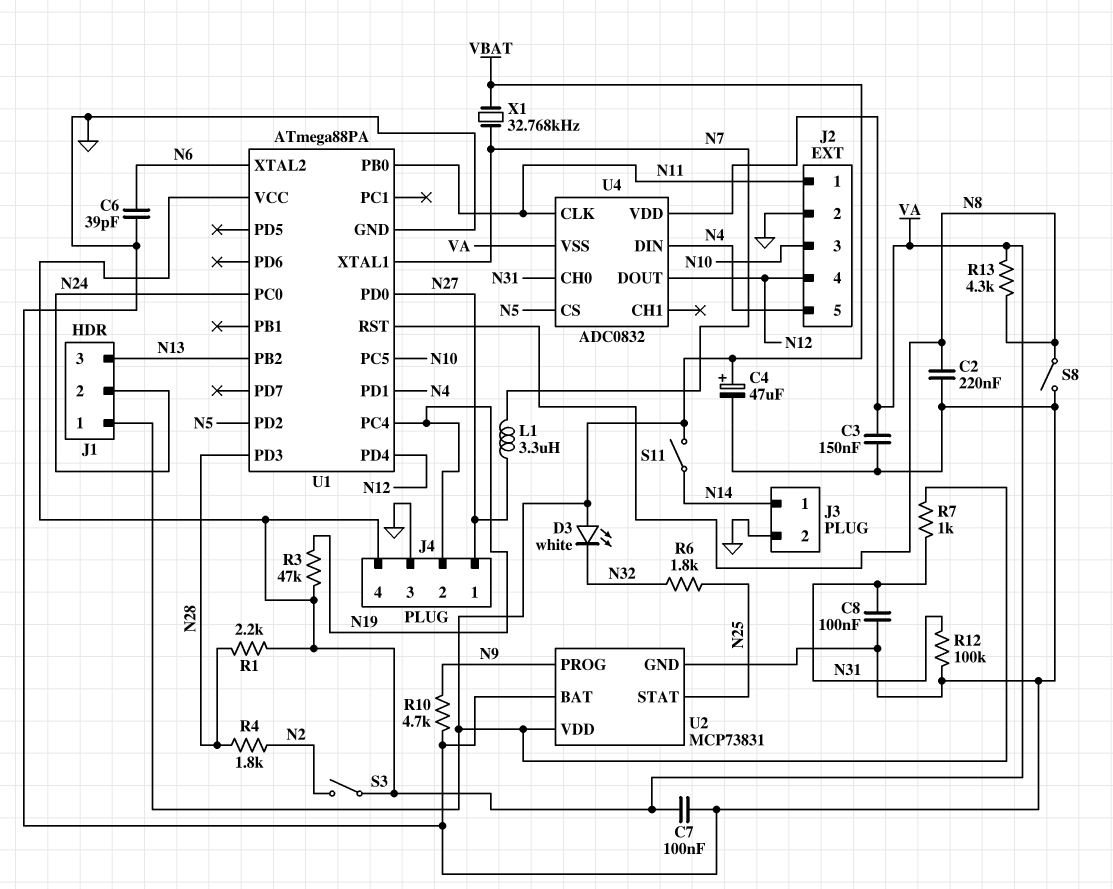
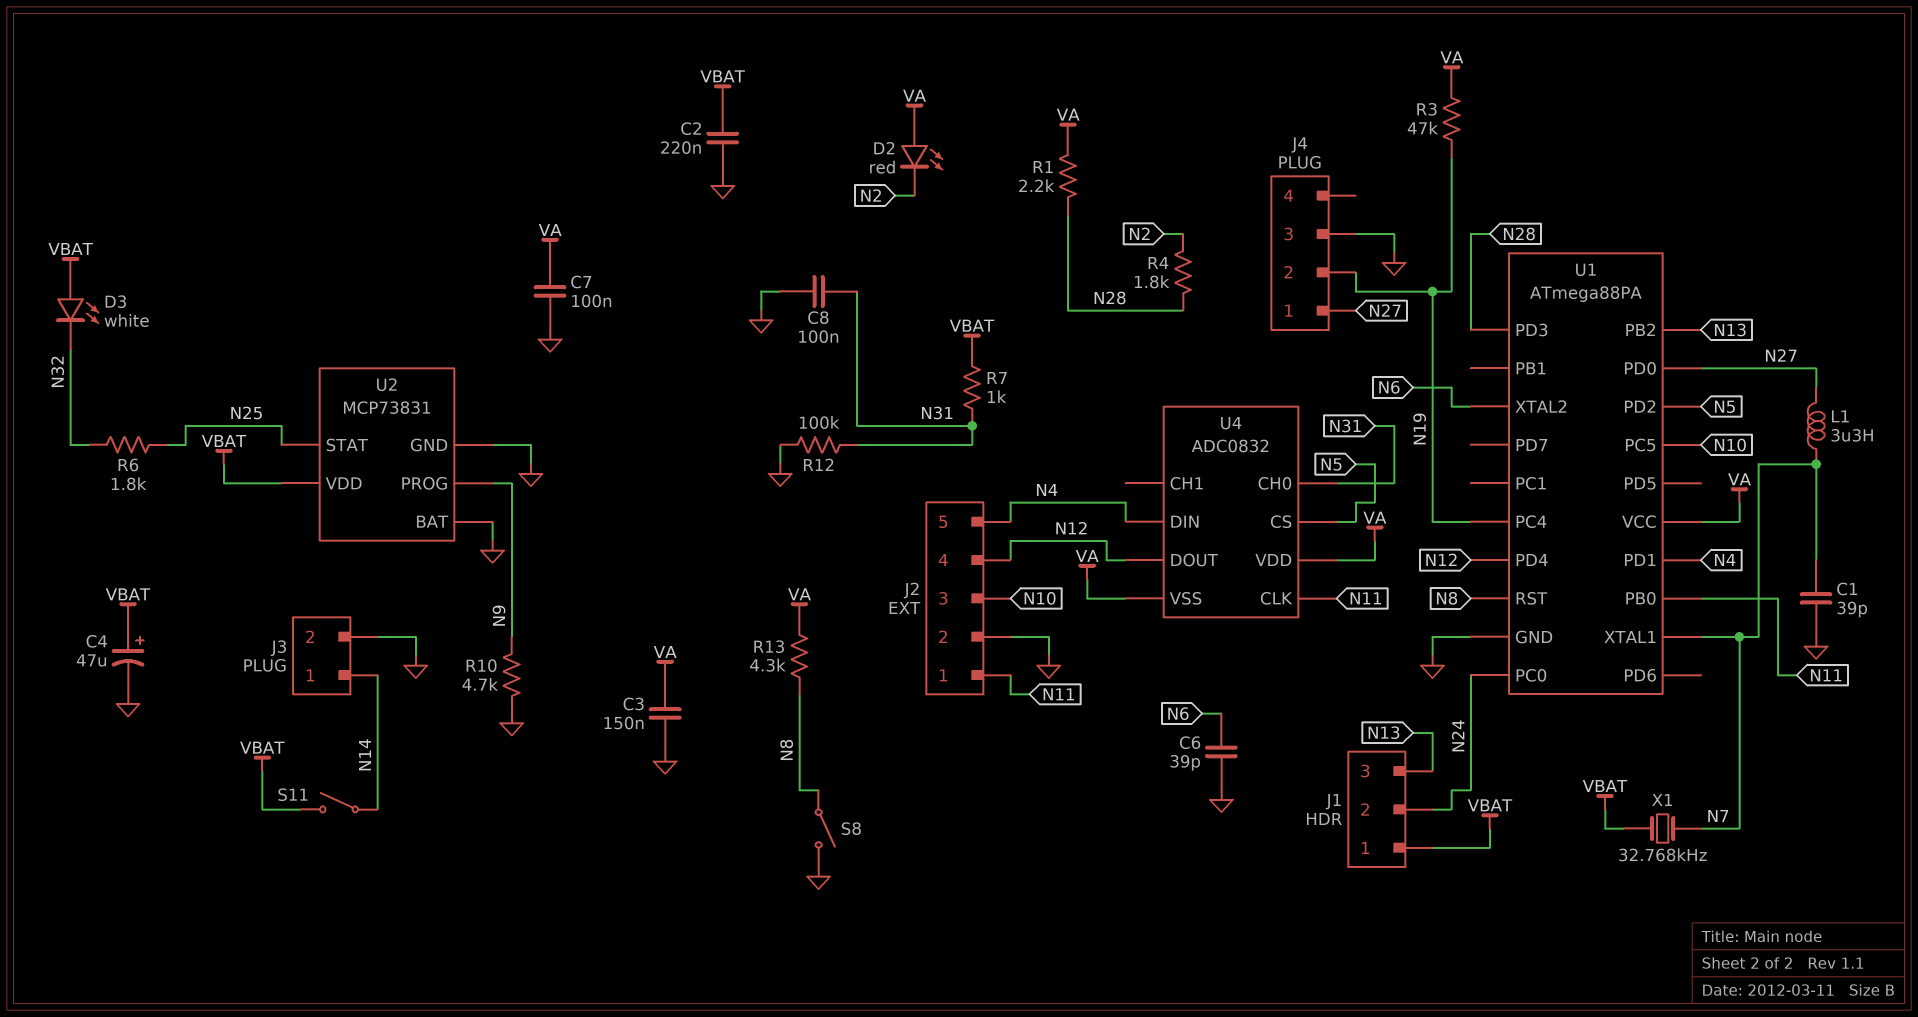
C1: none -> 39pF (GND, N7)
C2: 220nF (GND, N8) -> 220nF (GND, VBAT)
D2: none -> LED red (A VA, K N2)
J4 pin 4: VA -> none
S3: switch (N2, VA) -> none

